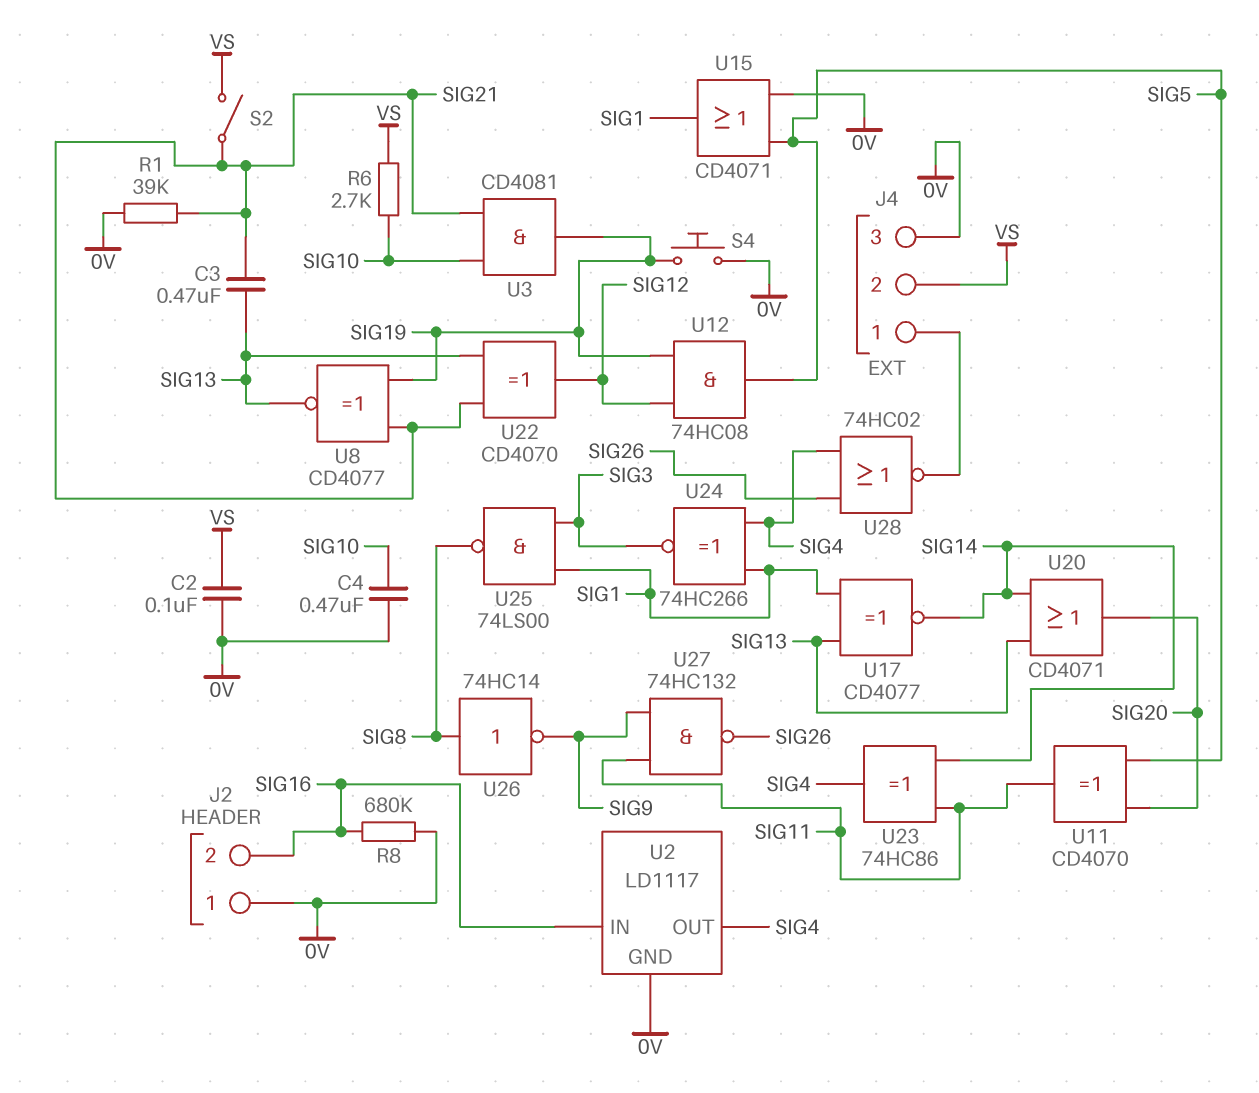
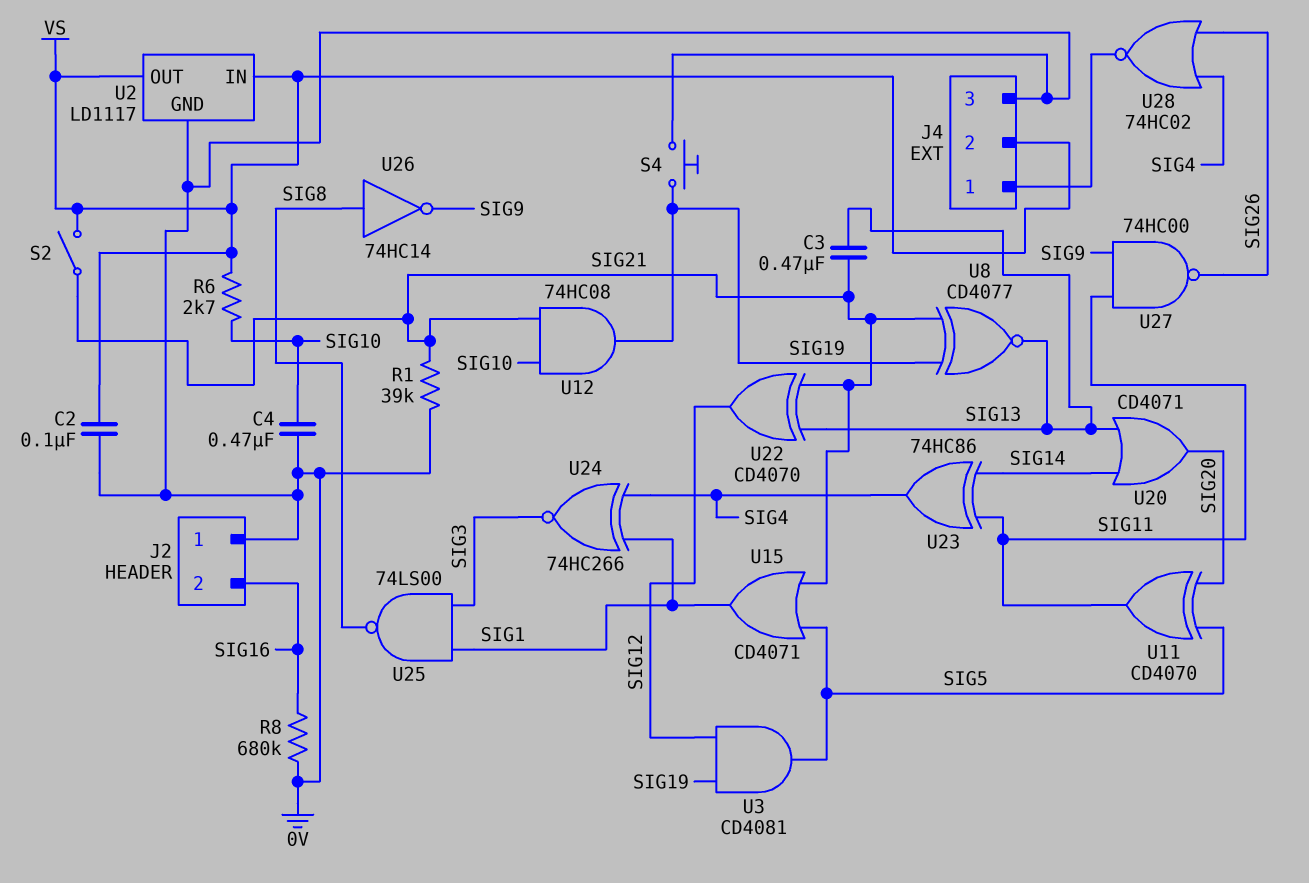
U2 pin IN: SIG16 -> VS
U2 pin OUT: SIG4 -> VS
U3: AND CD4081 (in SIG10, in SIG21, out SIG19) -> AND CD4081 (in SIG12, in SIG19, out SIG5)
U12: AND 74HC08 (in SIG12, in SIG19, out SIG5) -> AND 74HC08 (in SIG10, in SIG21, out SIG19)
U15: OR CD4071 (in 0V, in SIG5, out SIG1) -> OR CD4071 (in SIG5, in SIG21, out SIG1)
U17: XNOR CD4077 (in SIG1, in SIG13, out SIG14) -> none
U27: NAND 74HC132 (in SIG9, in SIG11, out SIG26) -> NAND 74HC00 (in SIG9, in SIG11, out SIG26)

